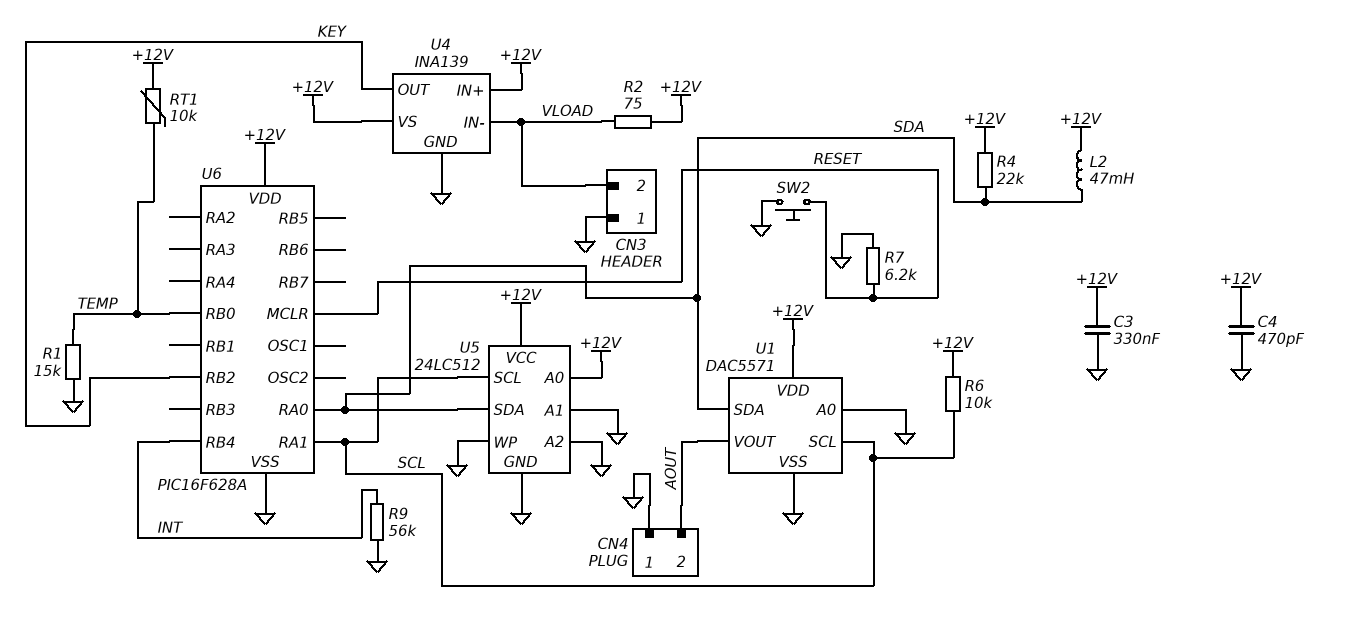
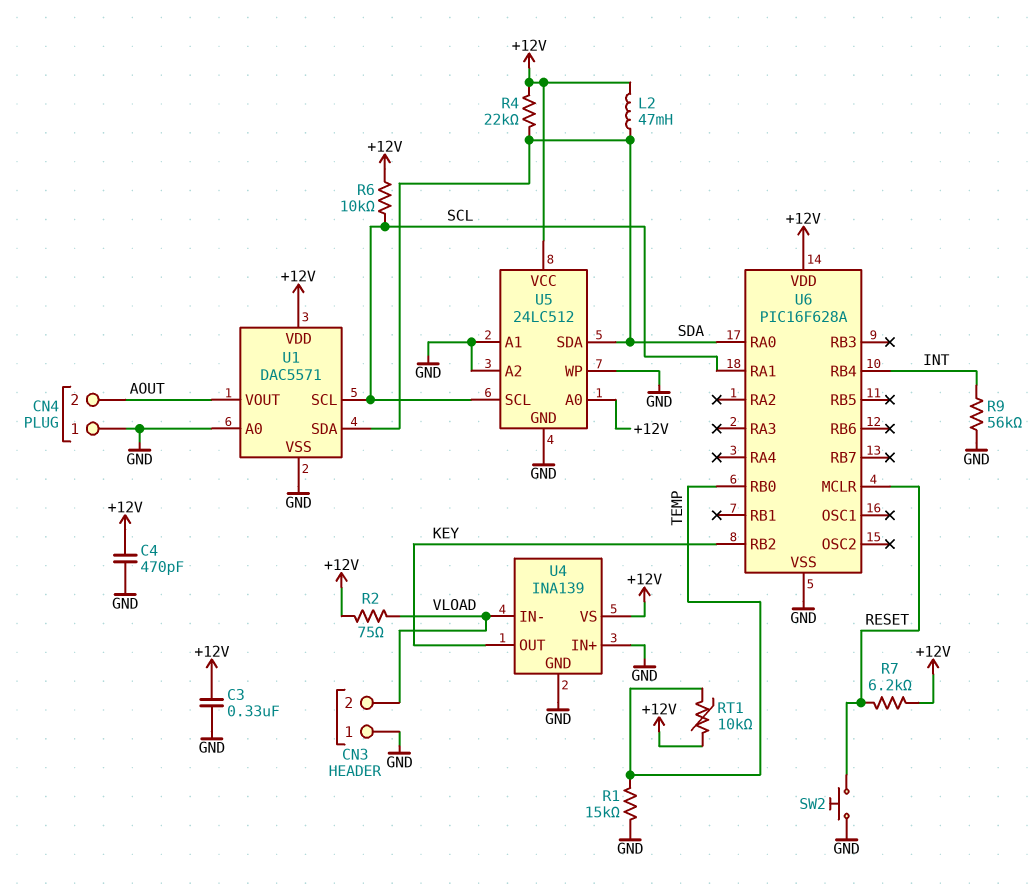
R7: 6.2k (GND, RESET) -> 6.2k (+12V, RESET)
U4 pin IN+: +12V -> GND

